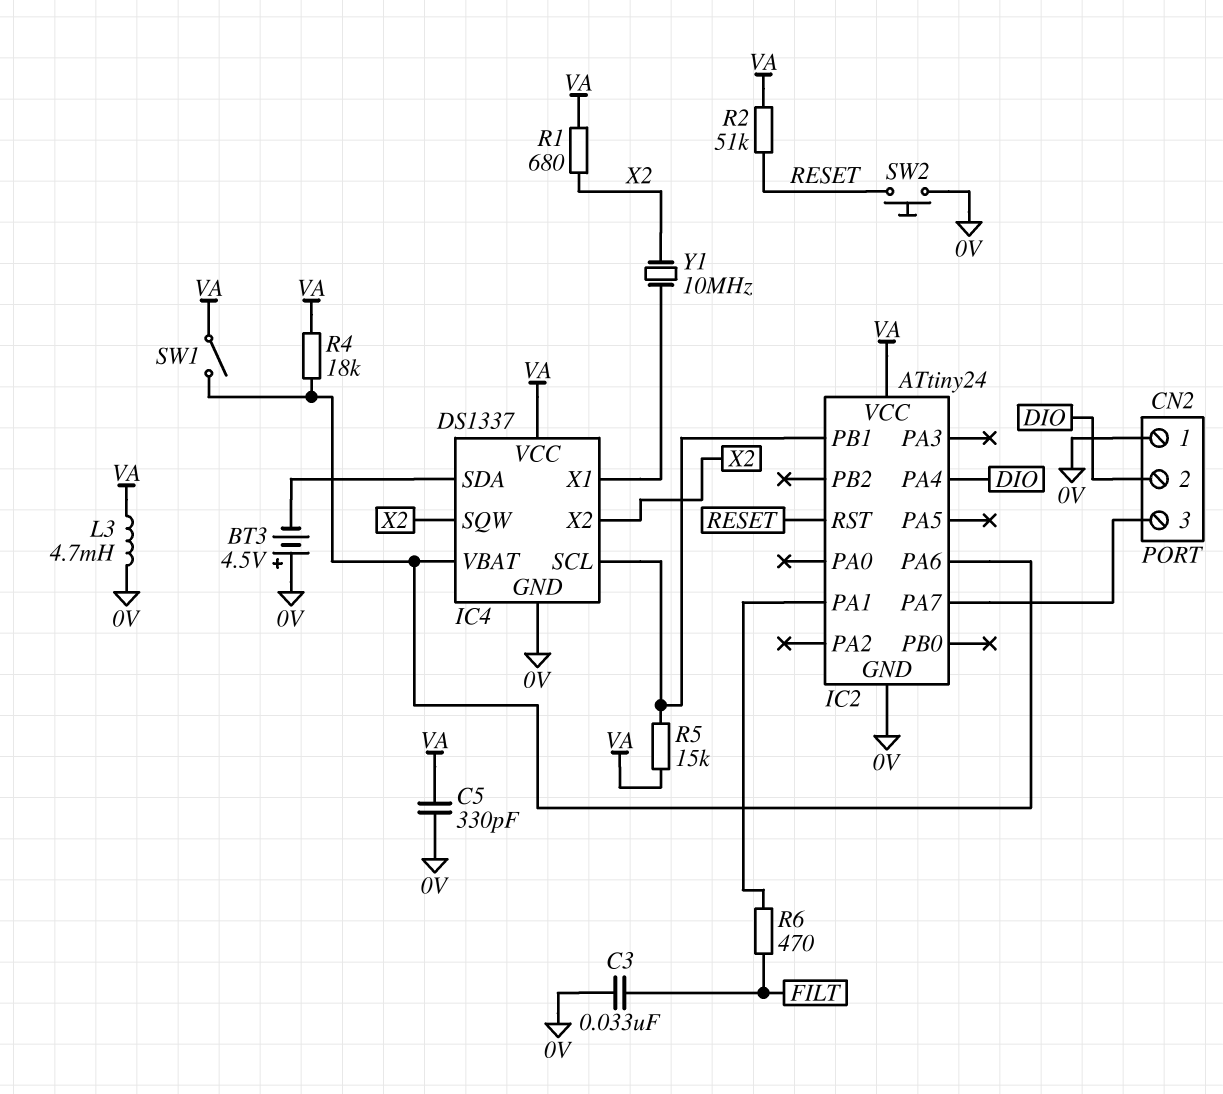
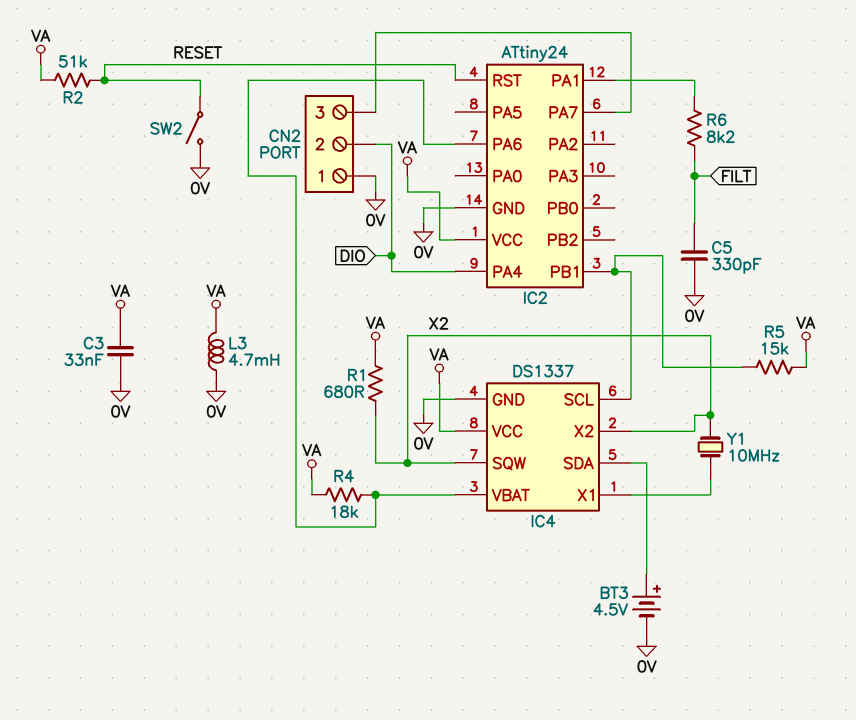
BT3: 4.5V (plus 0V, minus IC4/SDA) -> 4.5V (plus IC4/SDA, minus 0V)
C3: 33nF (0V, FILT) -> 33nF (0V, VA)
C5: 330pF (0V, VA) -> 330pF (0V, FILT)
R6: 470 (FILT, IC2/PA1) -> 8.2k (FILT, IC2/PA1)
SW1: switch (IC2/PA6, VA) -> none
SW2: button (0V, RESET) -> switch (0V, RESET)

